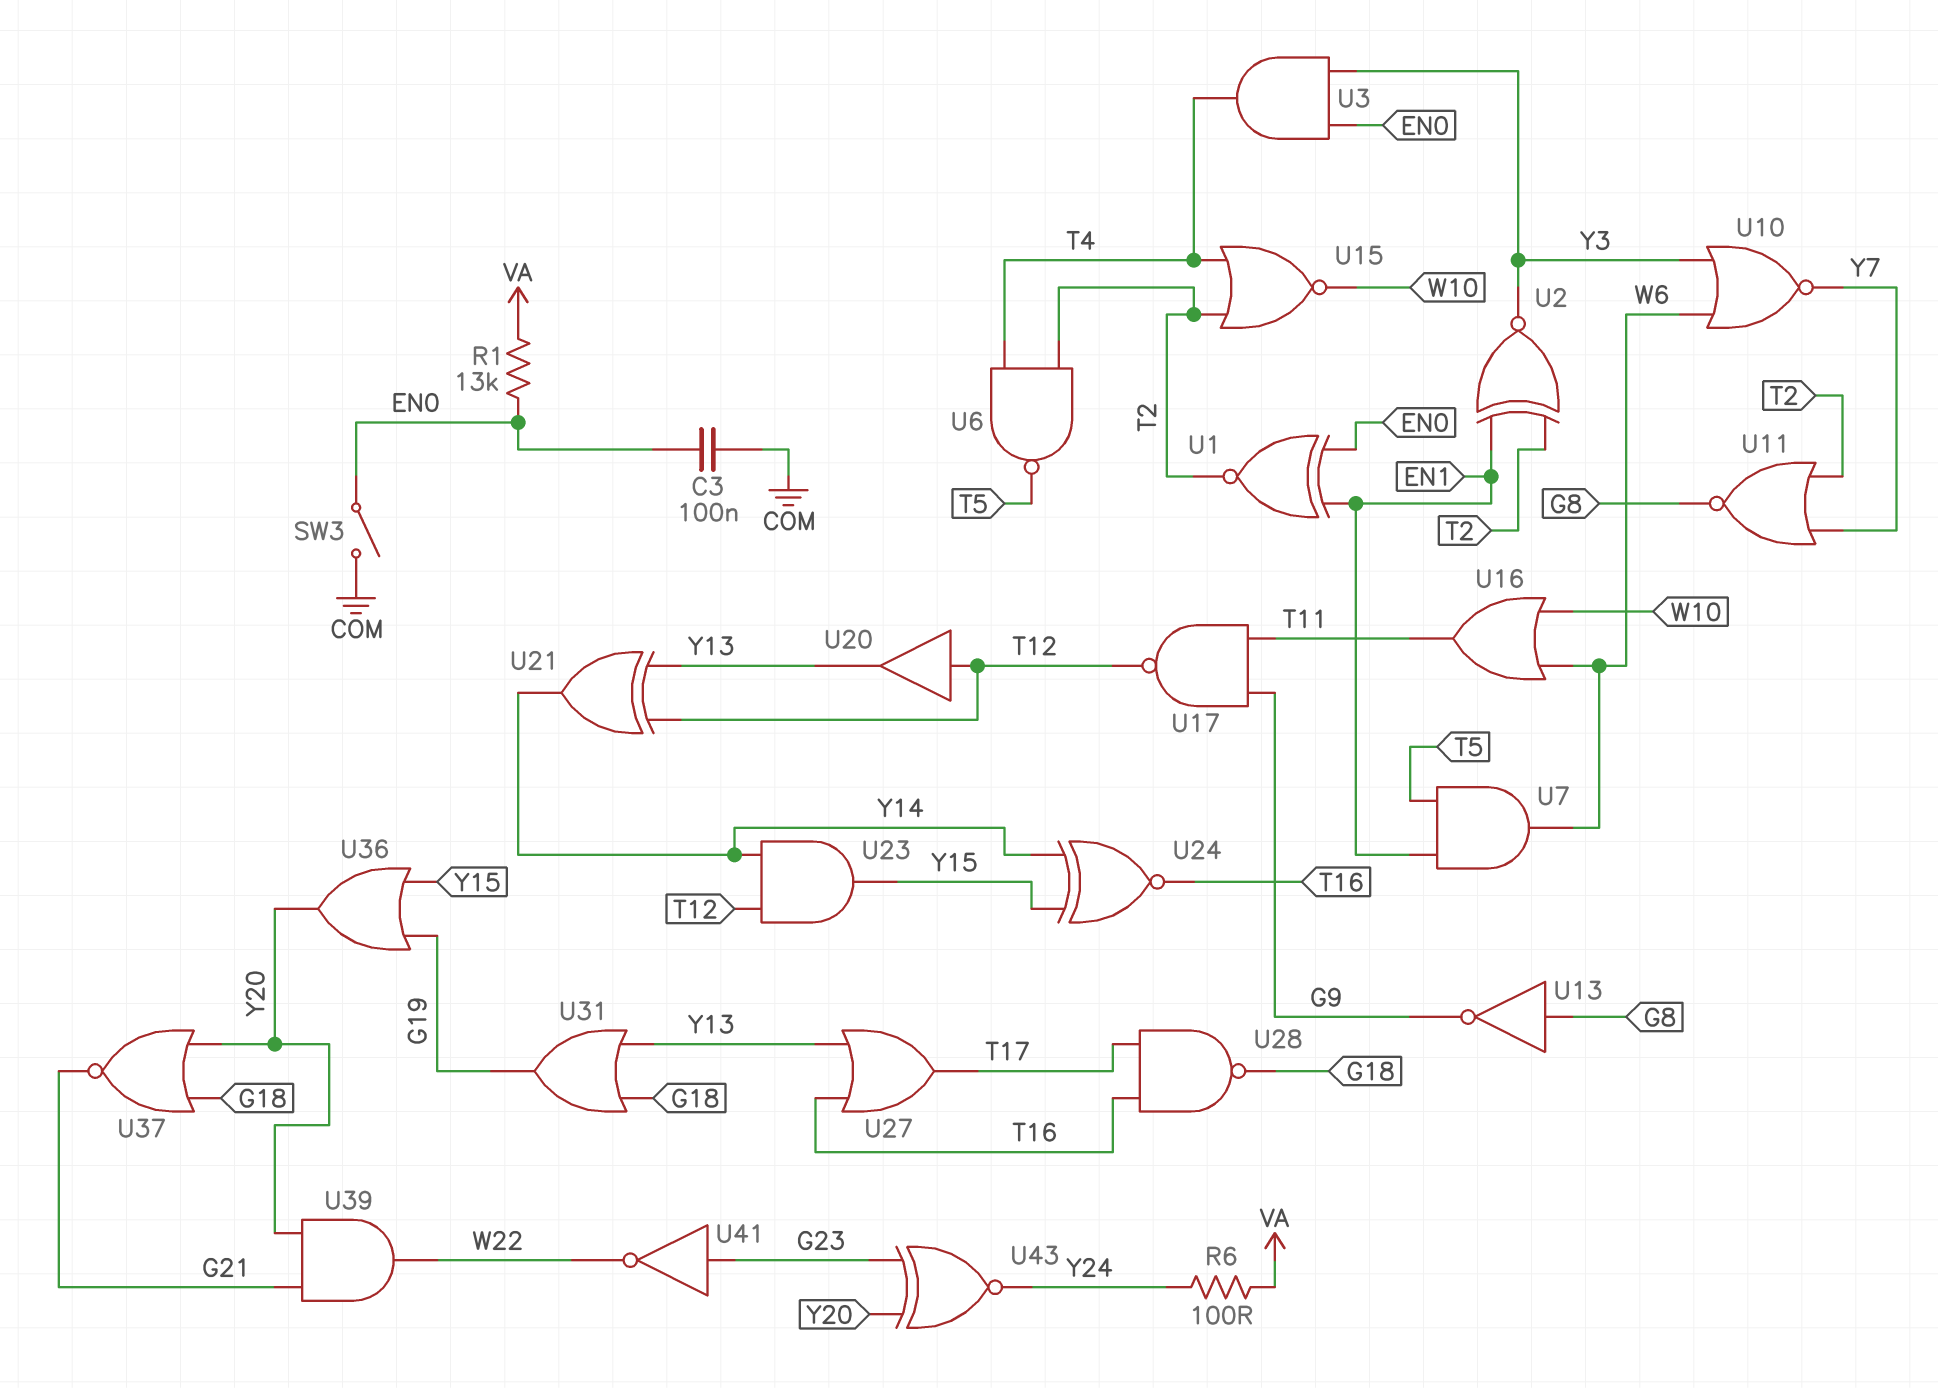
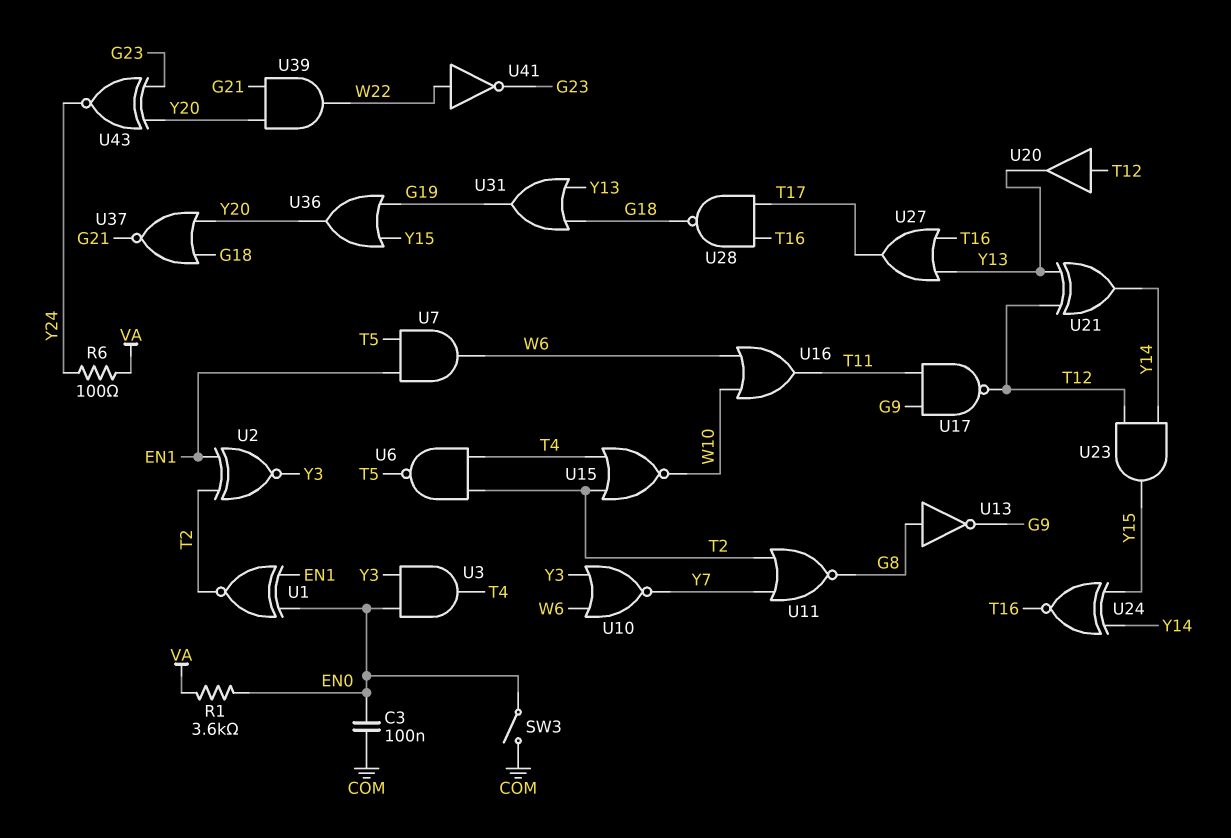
R1: 13k (EN0, VA) -> 3.6k (EN0, VA)
U41: NOT (in G23, out W22) -> NOT (in W22, out G23)

